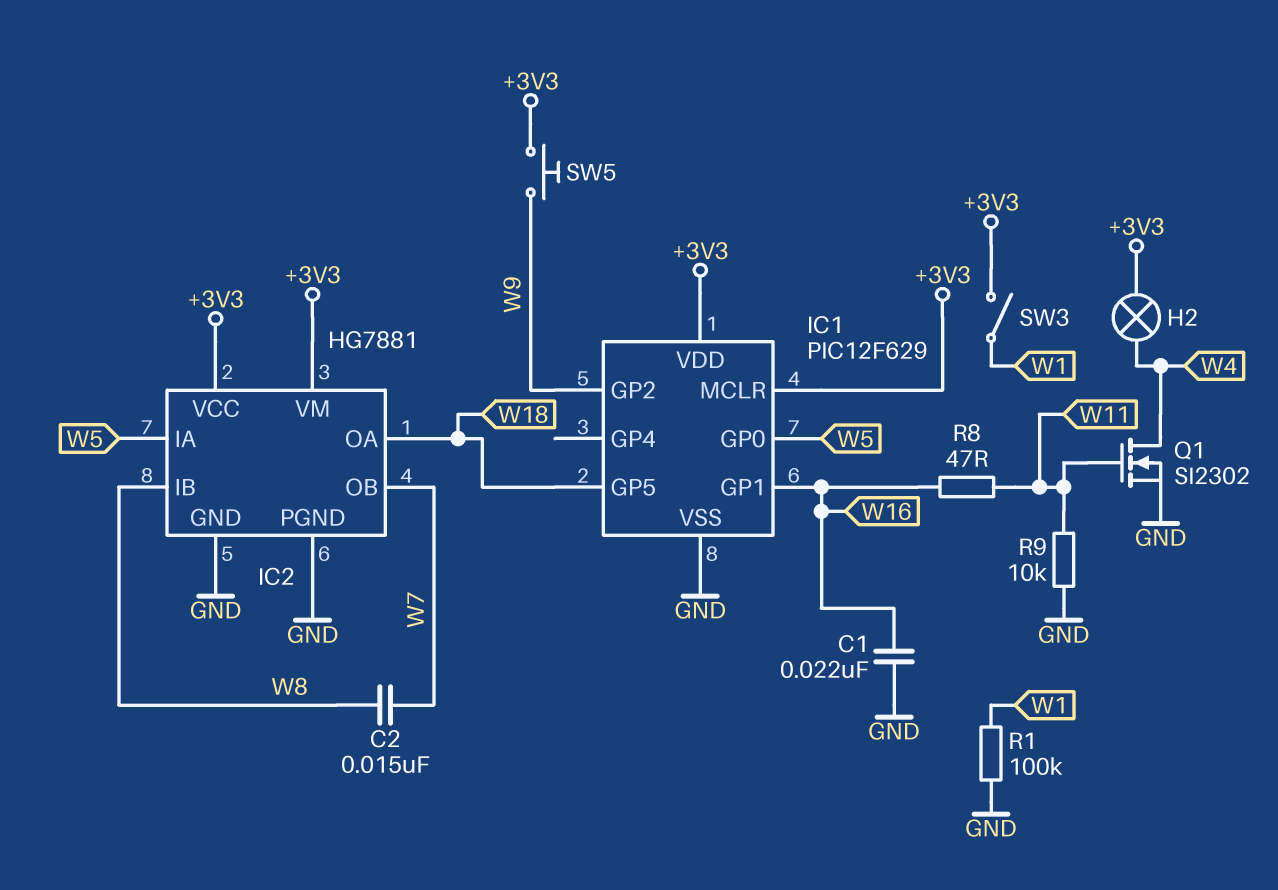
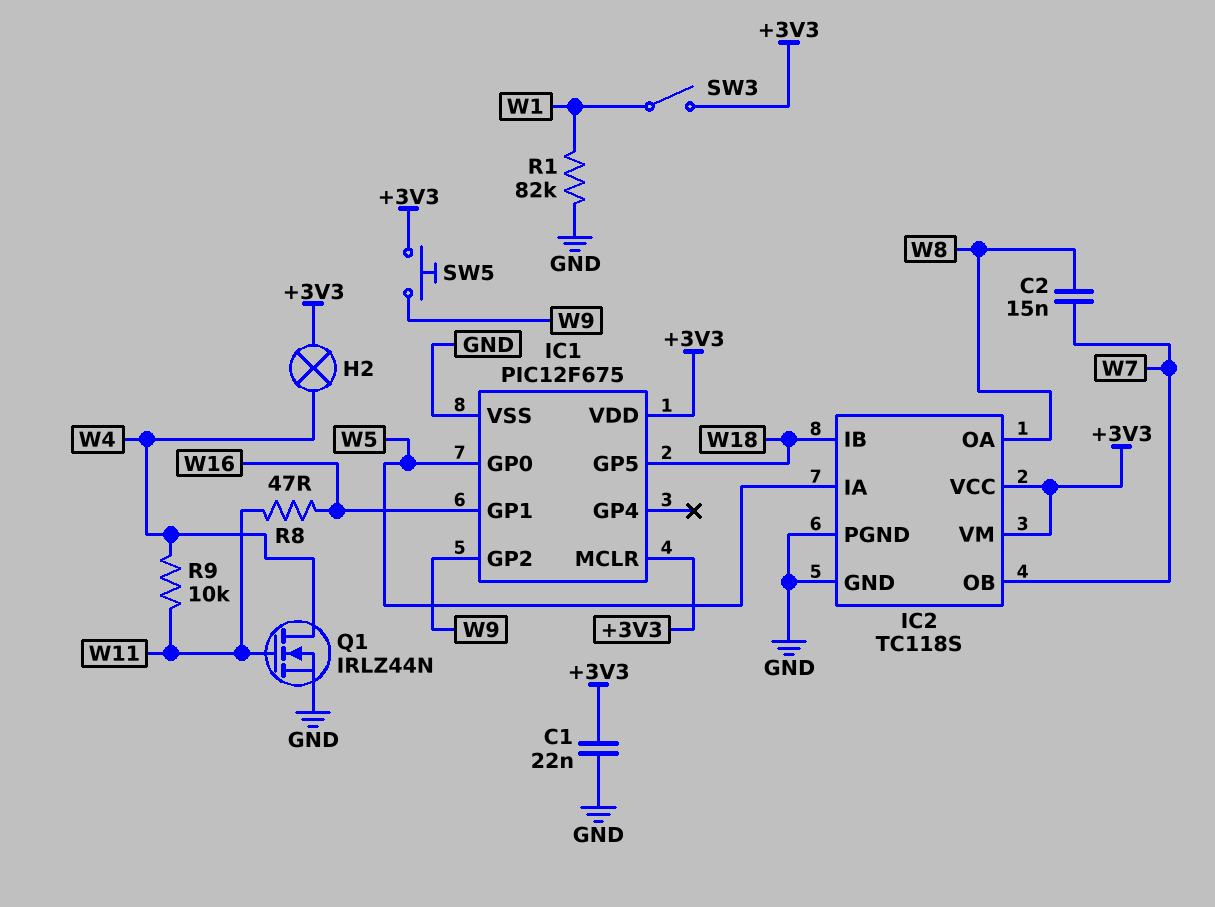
C1: 22nF (GND, W16) -> 22nF (+3V3, GND)
IC1: PIC12F629 -> PIC12F675
IC2: HG7881 -> TC118S
IC2 pin IB: W8 -> W18
IC2 pin OA: W18 -> W8
Q1: NMOS SI2302 (G W11, D W4, S GND) -> NMOS IRLZ44N (G W11, D W4, S GND)
R1: 100k (GND, W1) -> 82k (GND, W1)
R9: 10k (GND, W11) -> 10k (W4, W11)

